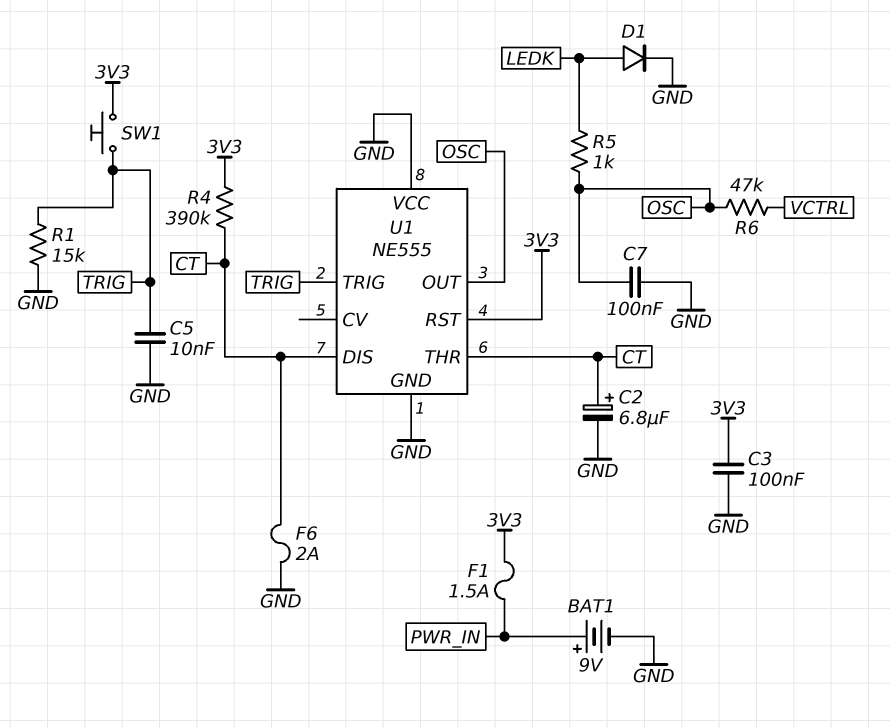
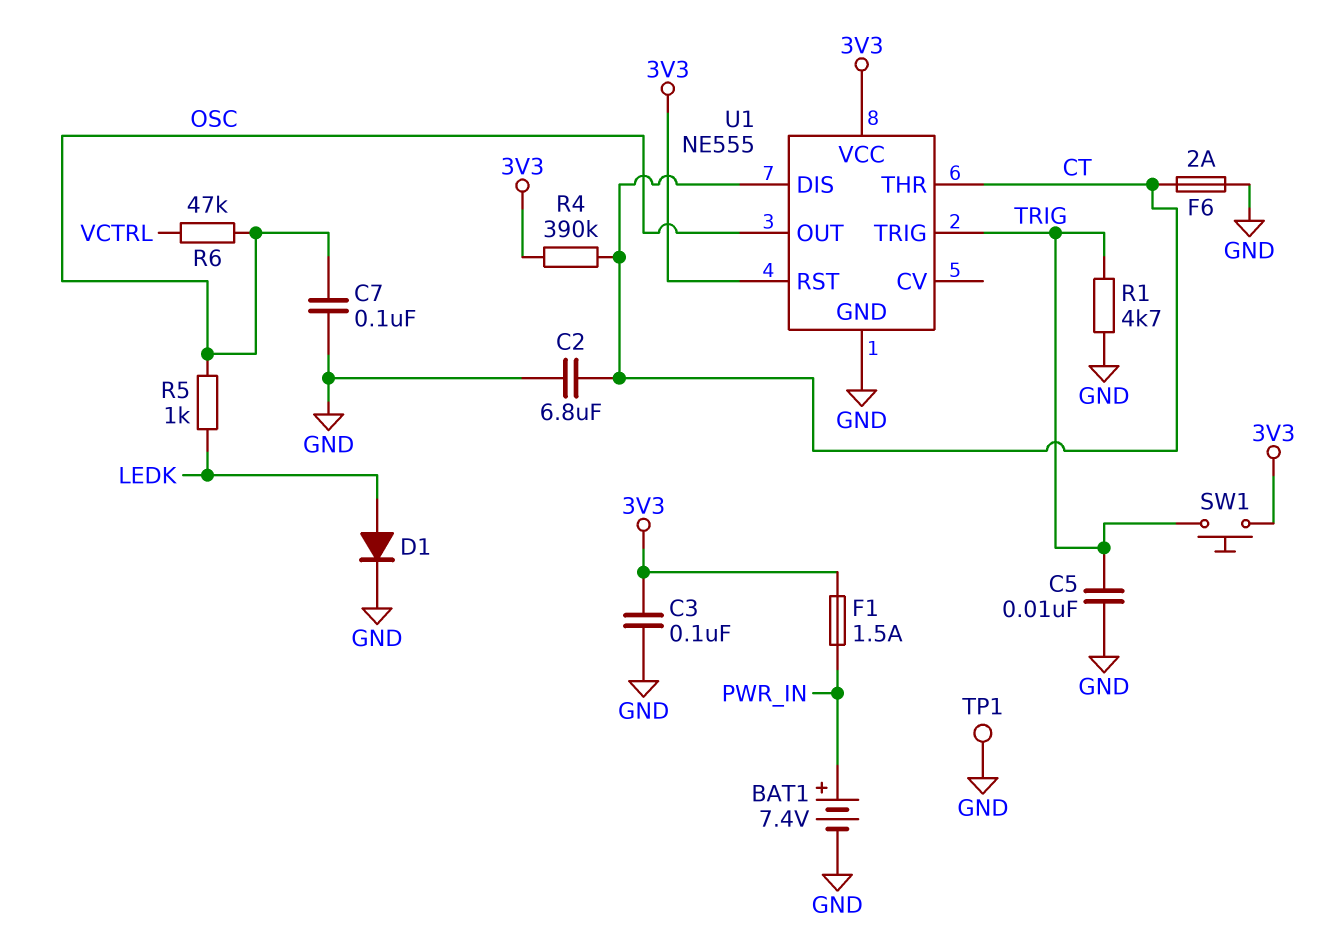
BAT1: 9V (plus PWR_IN, minus GND) -> 7.4V (plus PWR_IN, minus GND)
C2: 6.8uF (plus CT, minus GND) -> 6.8uF (CT, GND)
R1: 15k (GND, TRIG) -> 4.7k (GND, TRIG)
TP1: none -> test point (GND)
U1 pin VCC: GND -> 3V3

